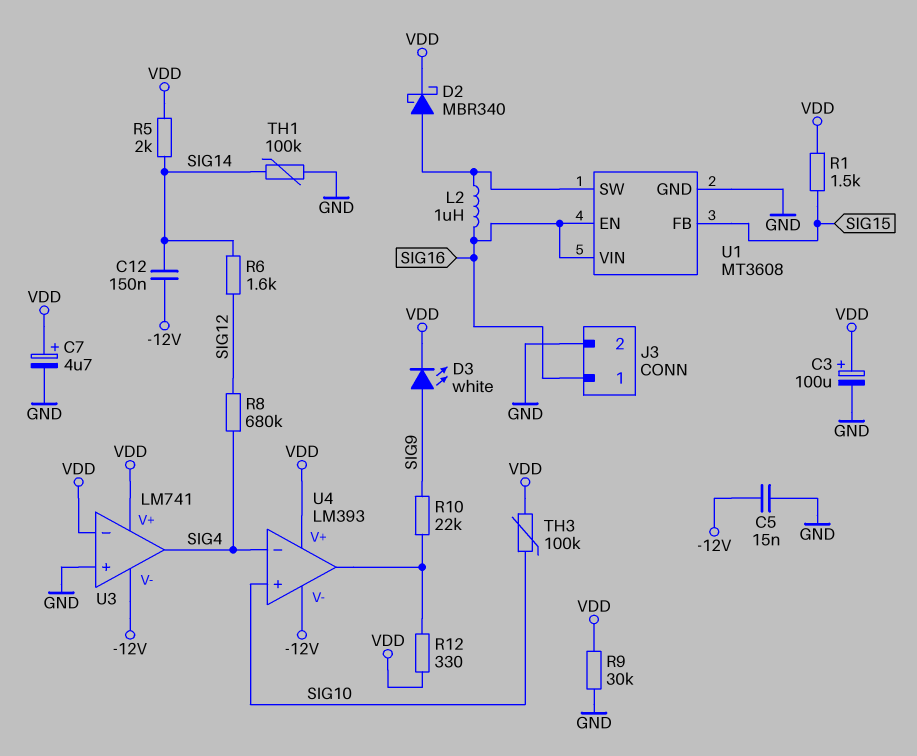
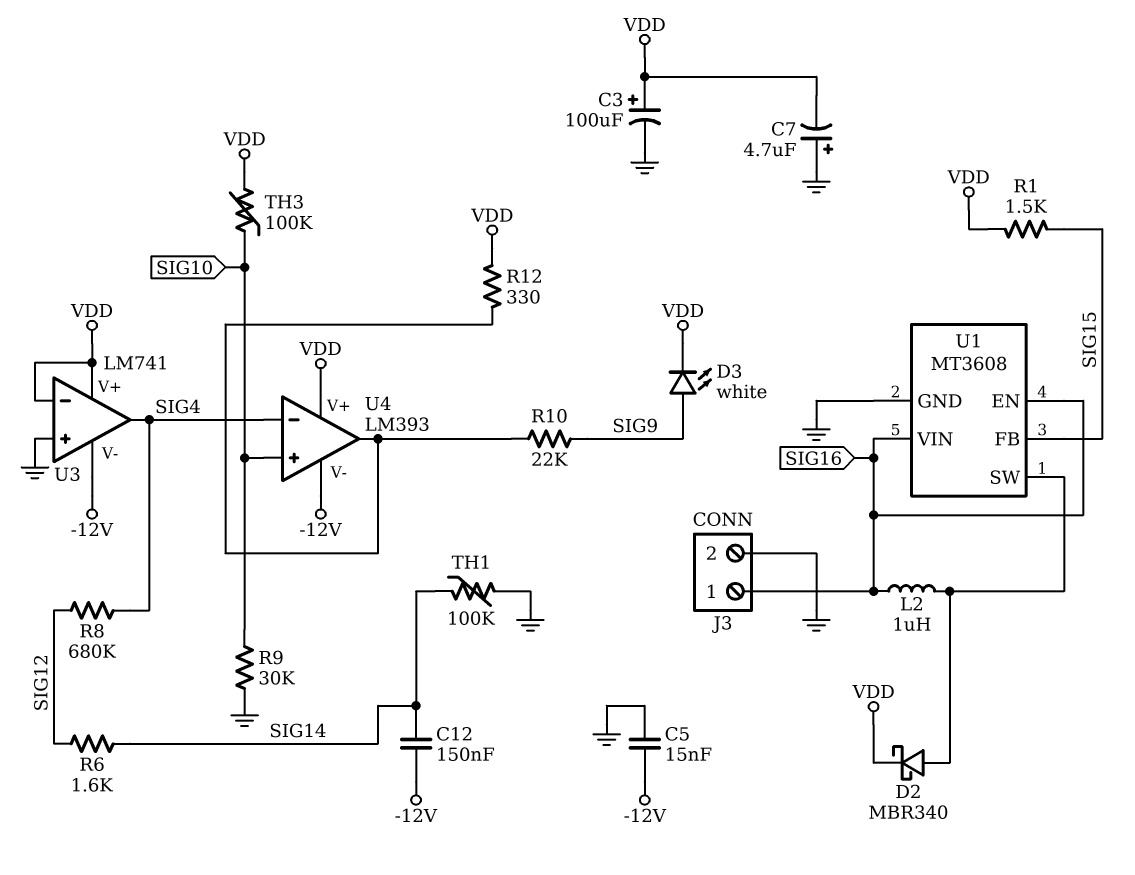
C7: 4.7uF (plus VDD, minus GND) -> 4.7uF (plus GND, minus VDD)
R5: 2k (SIG14, VDD) -> none
R9: 30k (GND, VDD) -> 30k (GND, SIG10)

